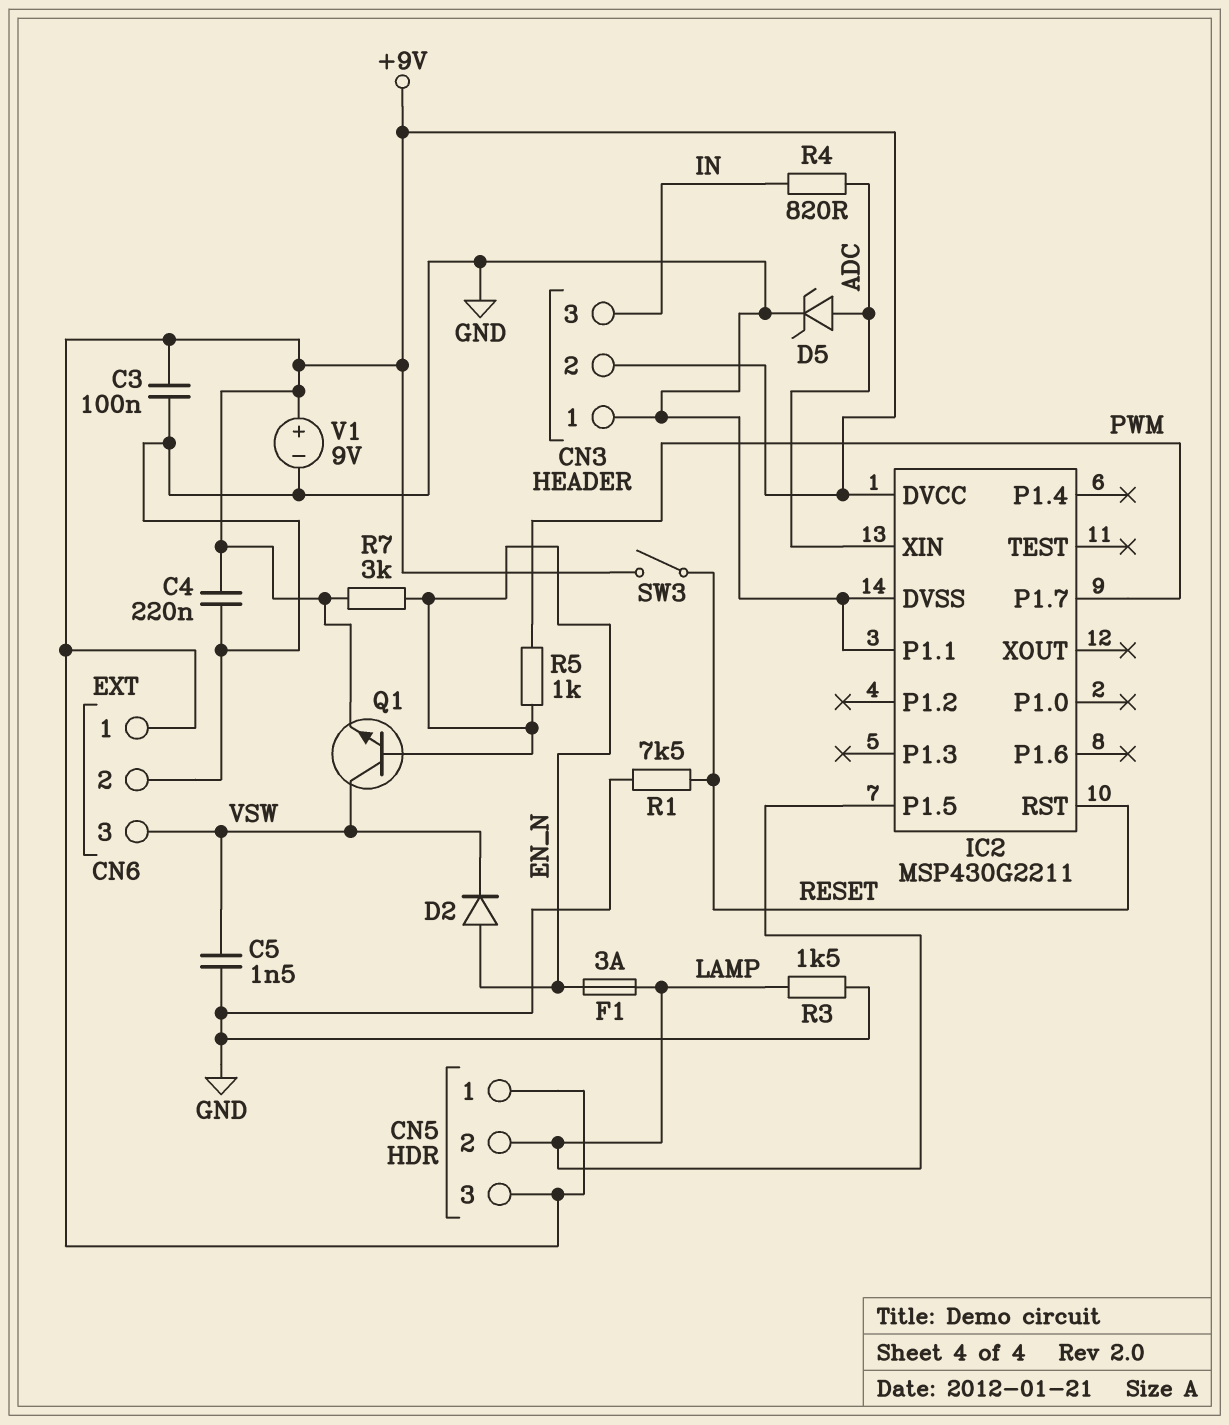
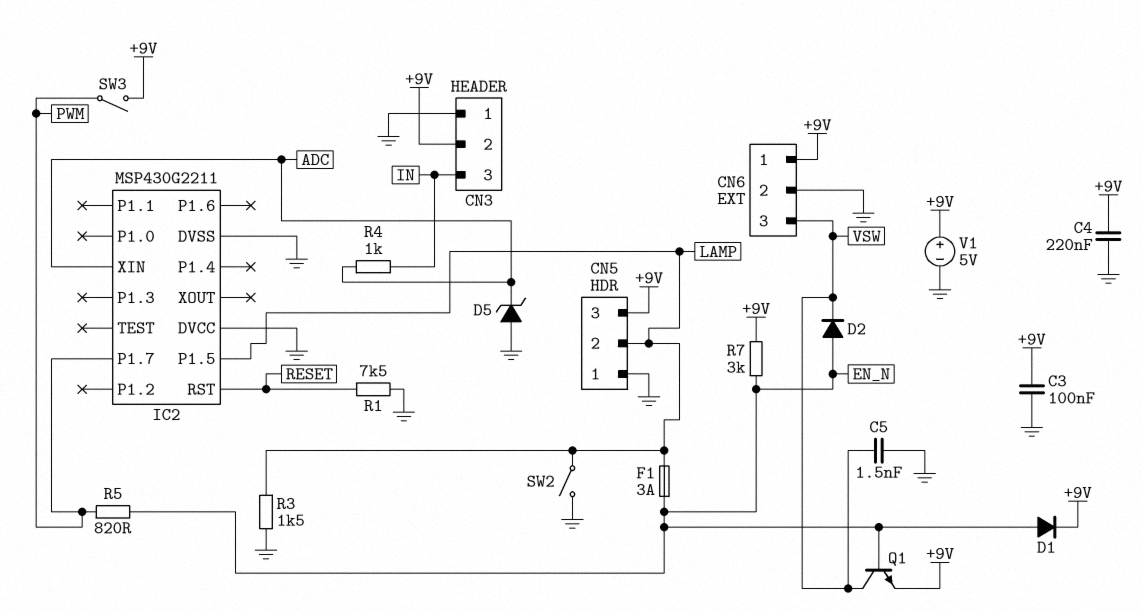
CN5 pin 1: +9V -> GND
D1: none -> diode (A EN_N, K +9V)
D5: zener (A ADC, K GND) -> zener (A GND, K ADC)
IC2 pin DVCC: +9V -> GND
IC2 pin P1.1: GND -> none
R4: 820 (ADC, IN) -> 1k (ADC, IN)
R5: 1k (EN_N, PWM) -> 820 (EN_N, PWM)
SW2: none -> switch (GND, LAMP)
SW3: switch (+9V, RESET) -> switch (+9V, PWM)
V1: 9V (plus +9V, minus GND) -> 5V (plus +9V, minus GND)

